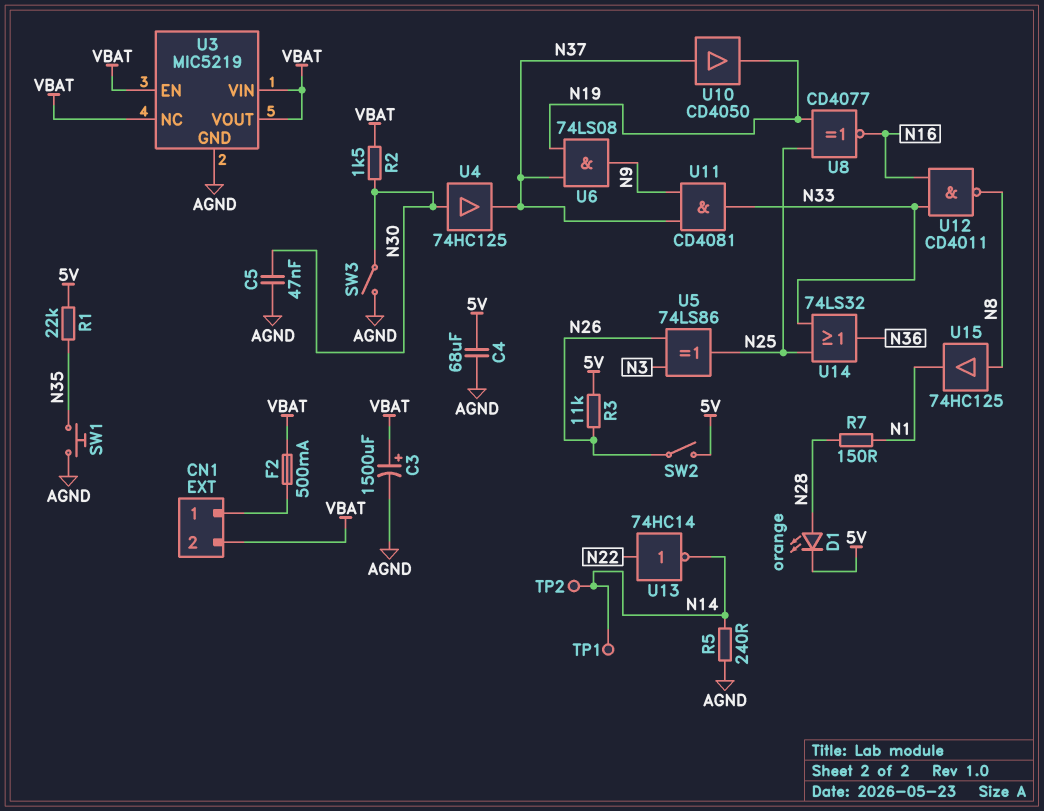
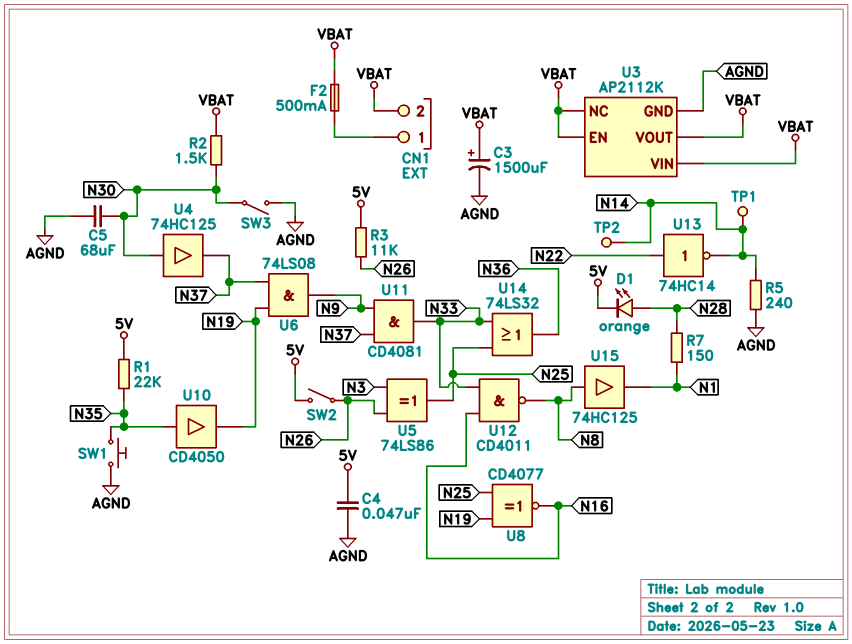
C4: 68uF (5V, AGND) -> 47nF (5V, AGND)
C5: 47nF (AGND, N30) -> 68uF (AGND, N30)
U3: MIC5219 -> AP2112K
U10: buffer CD4050 (in N37, out N19) -> buffer CD4050 (in N35, out N19)

